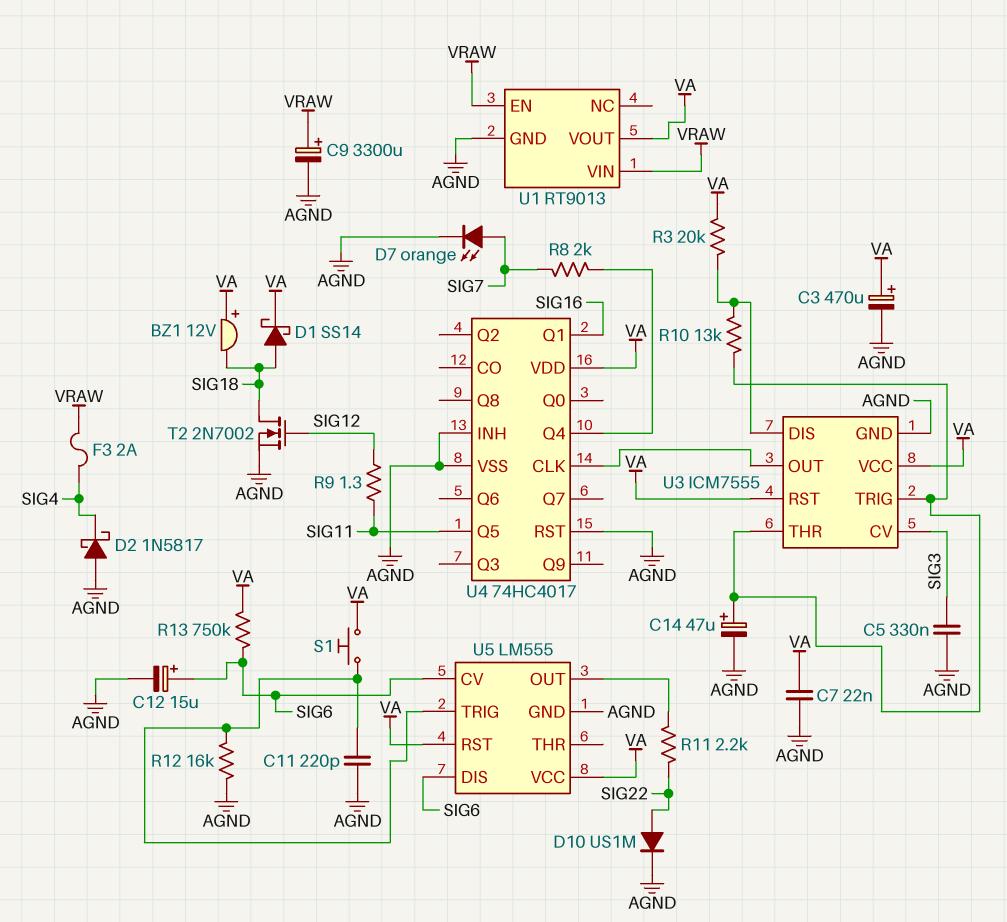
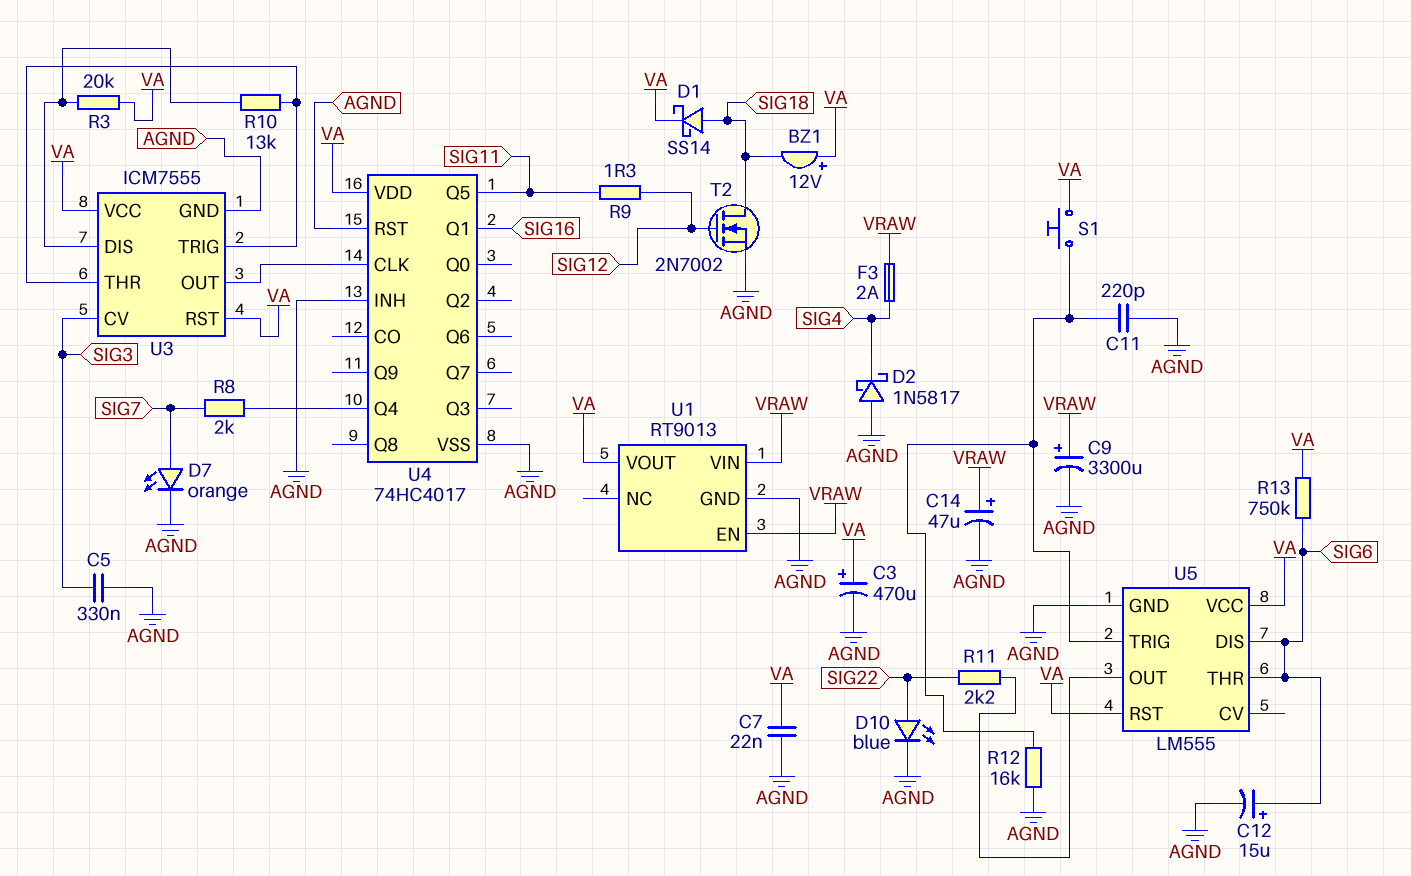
C14: 47uF (plus U3/THR, minus AGND) -> 47uF (plus VRAW, minus AGND)
D10: diode US1M (A SIG22, K AGND) -> LED blue (A SIG22, K AGND)
U5 pin CV: SIG6 -> none
U5 pin THR: none -> SIG6

